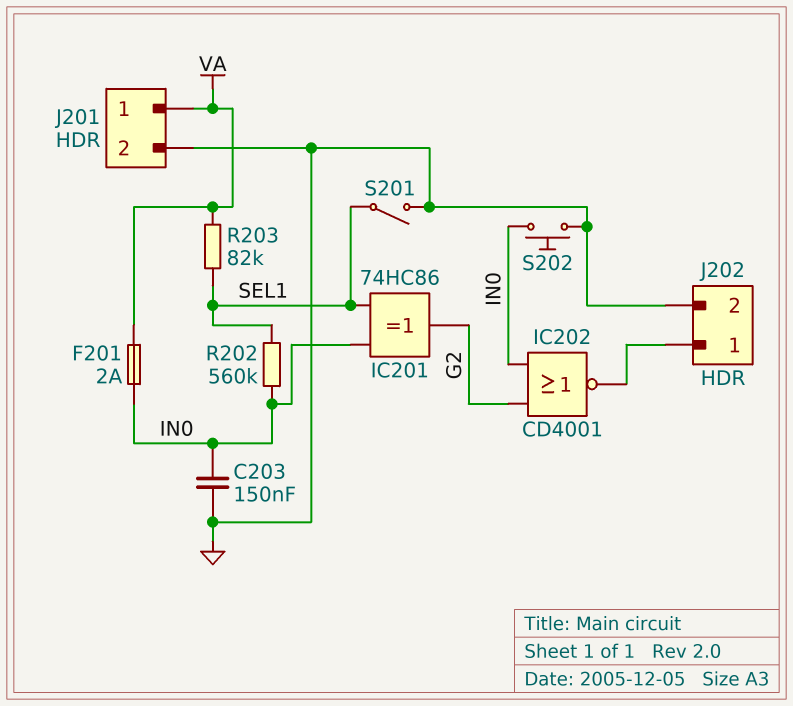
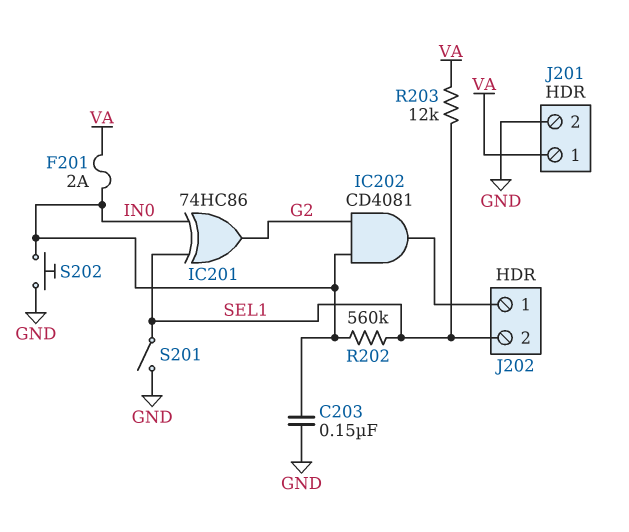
IC202: NOR CD4001 (in G2, in IN0, out J202/1) -> AND CD4081 (in G2, in IN0, out J202/1)
J202 pin 2: GND -> SEL1
R203: 82k (SEL1, VA) -> 12k (SEL1, VA)

